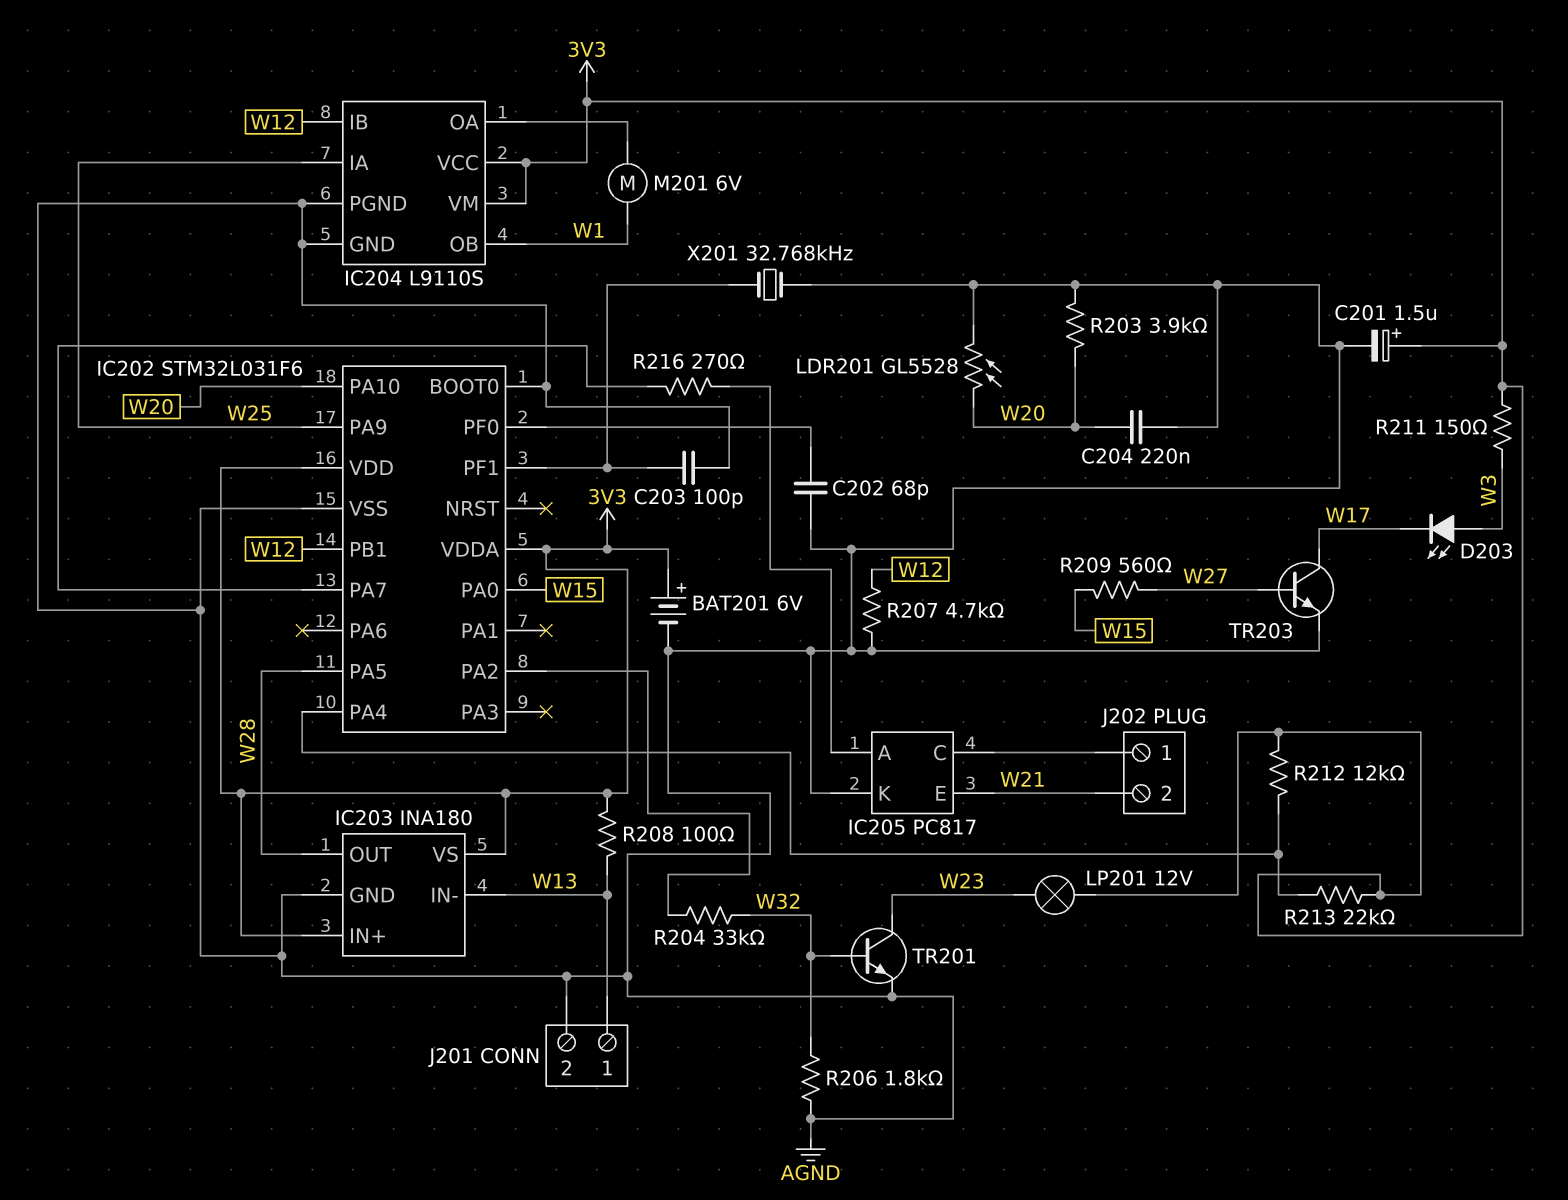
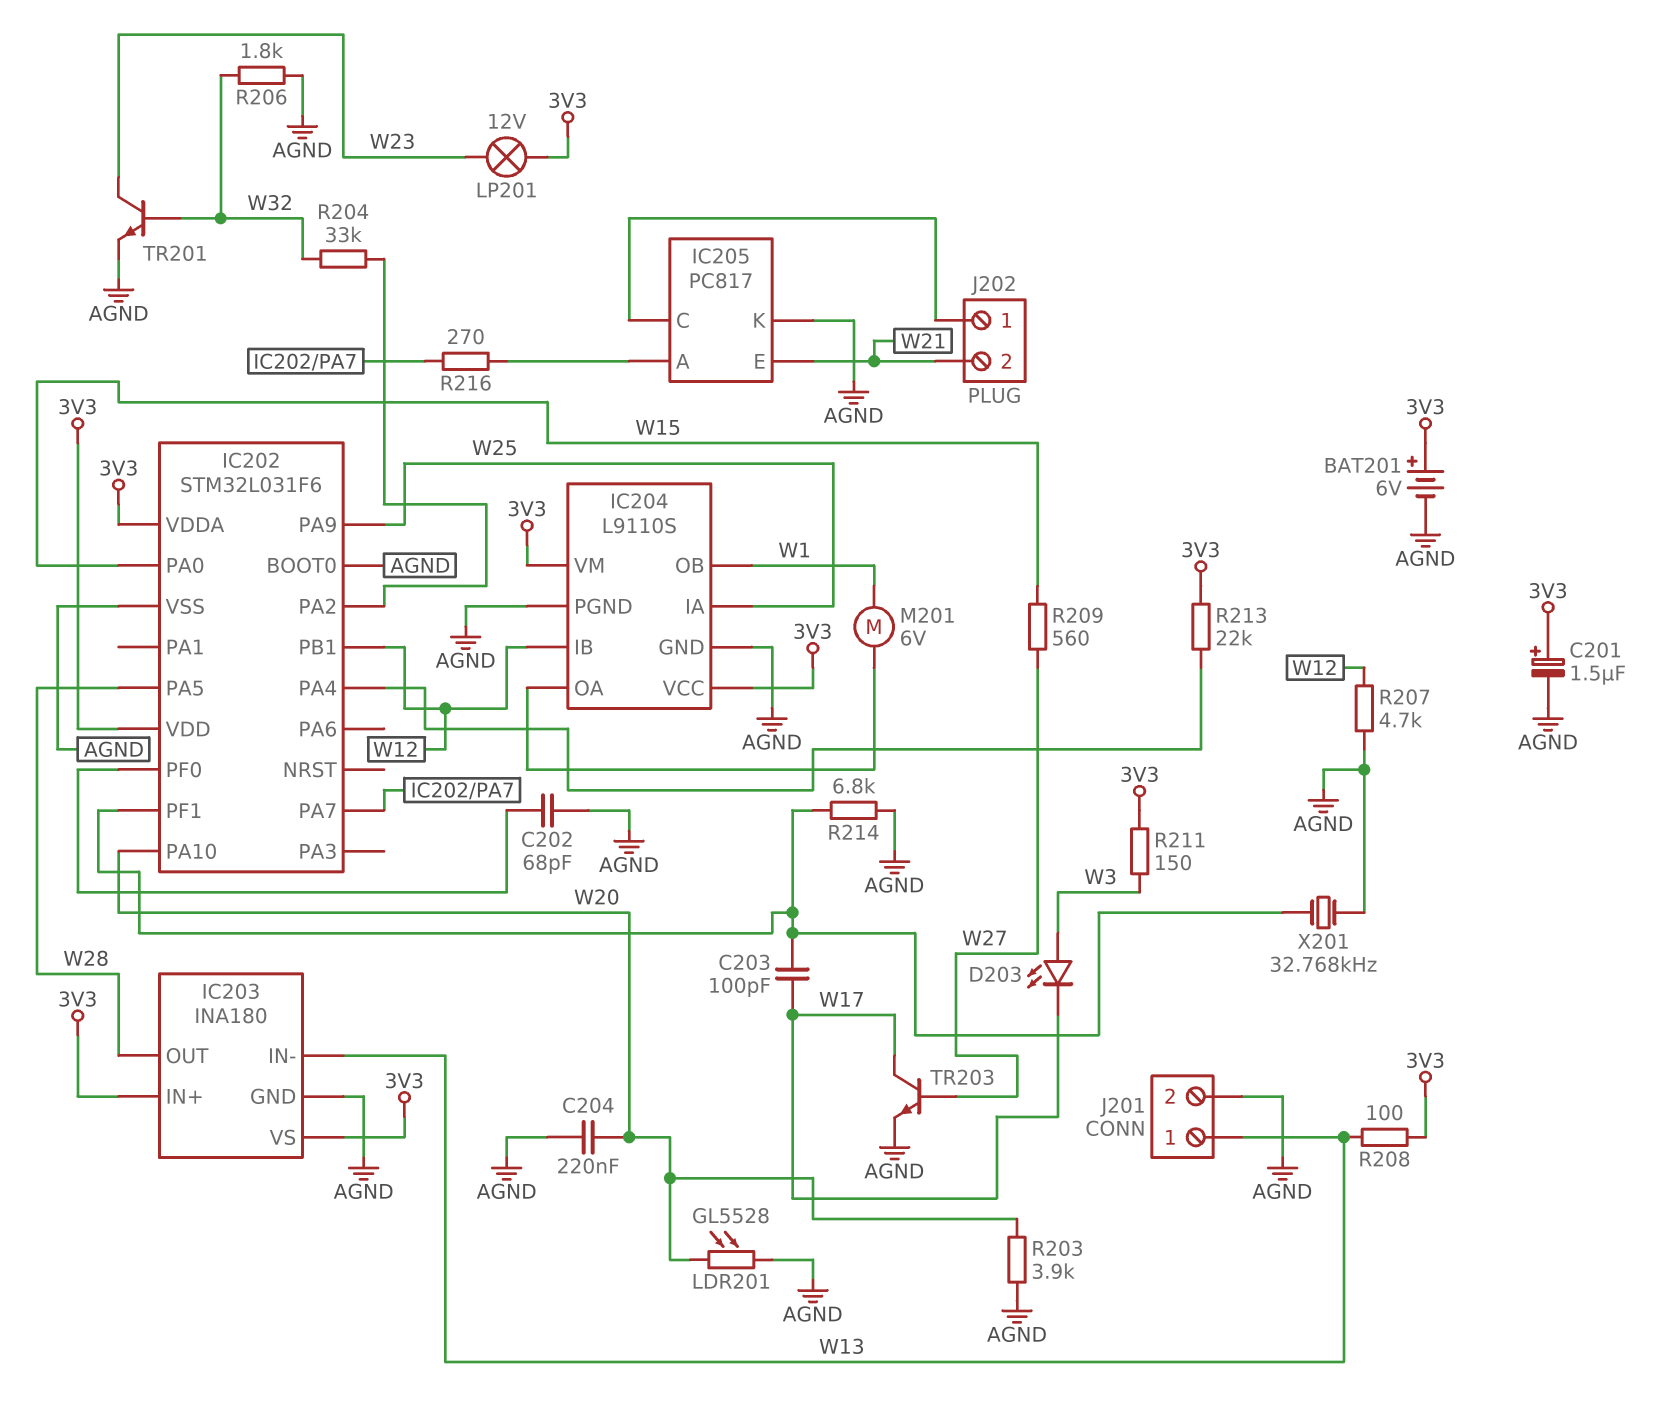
C203: 100pF (AGND, IC202/PF1) -> 100pF (IC202/PF1, W17)
R212: 12k (3V3, IC202/PA4) -> none
R214: none -> 6.8k (AGND, IC202/PF1)

